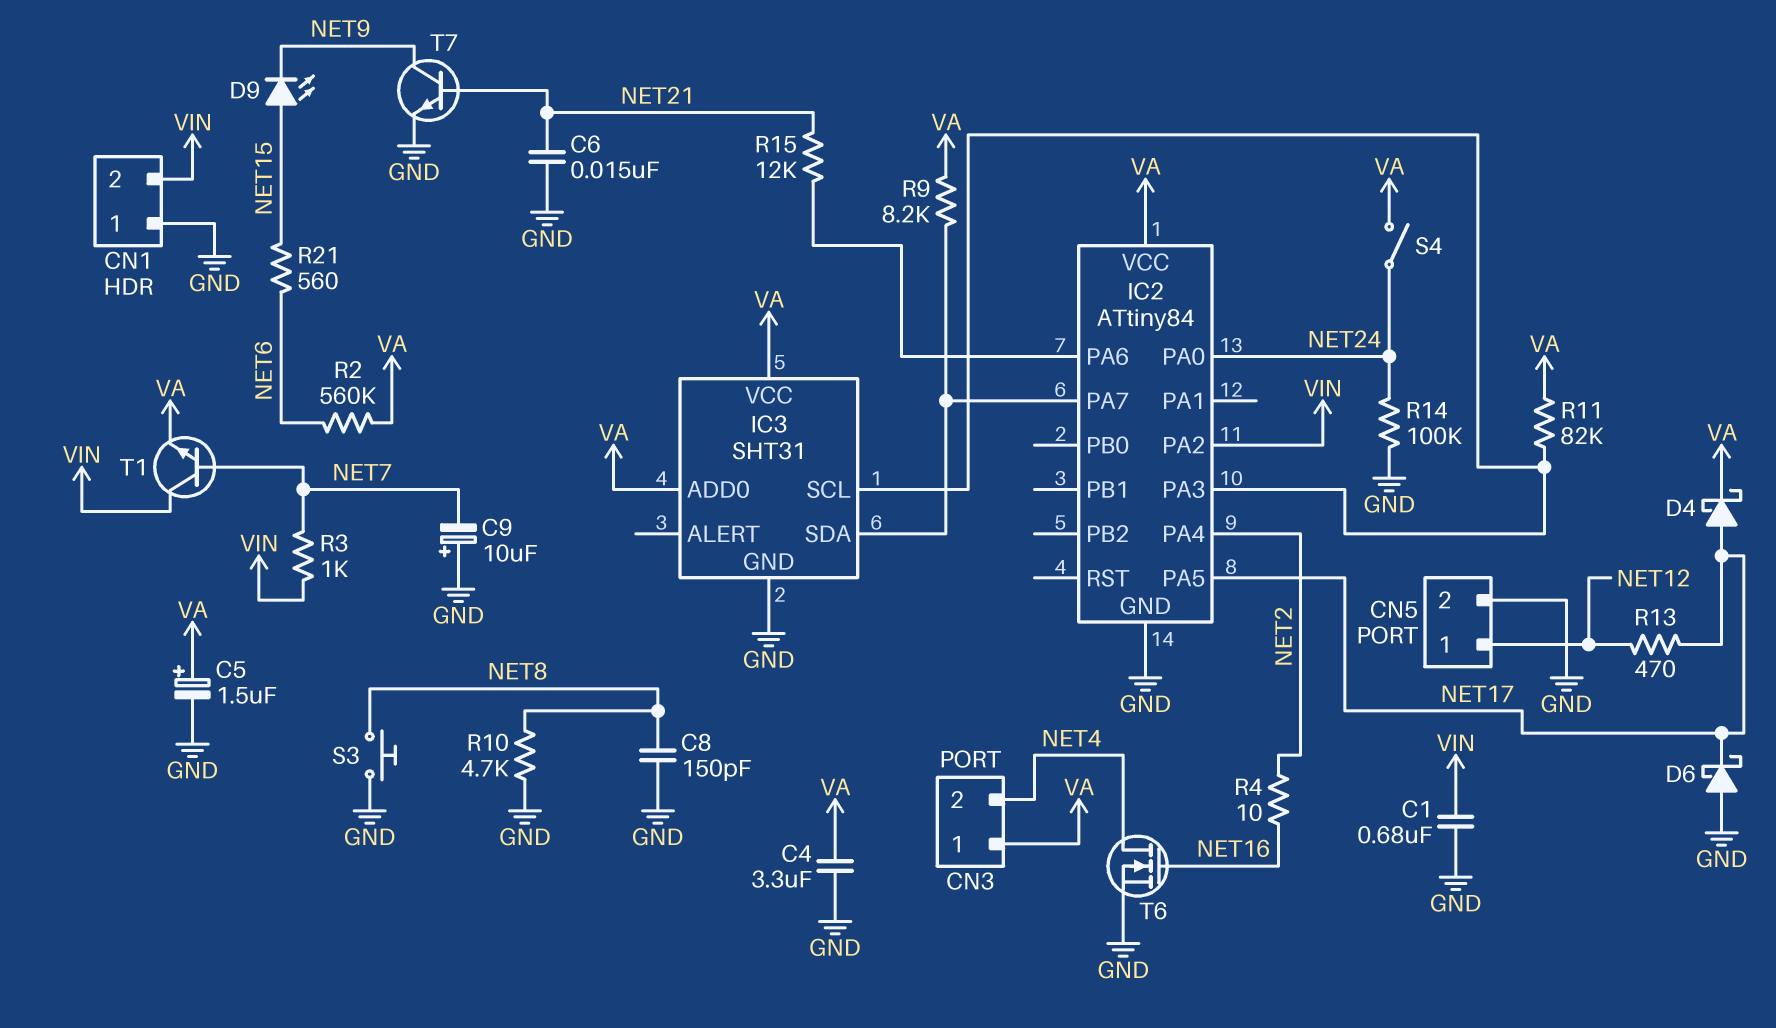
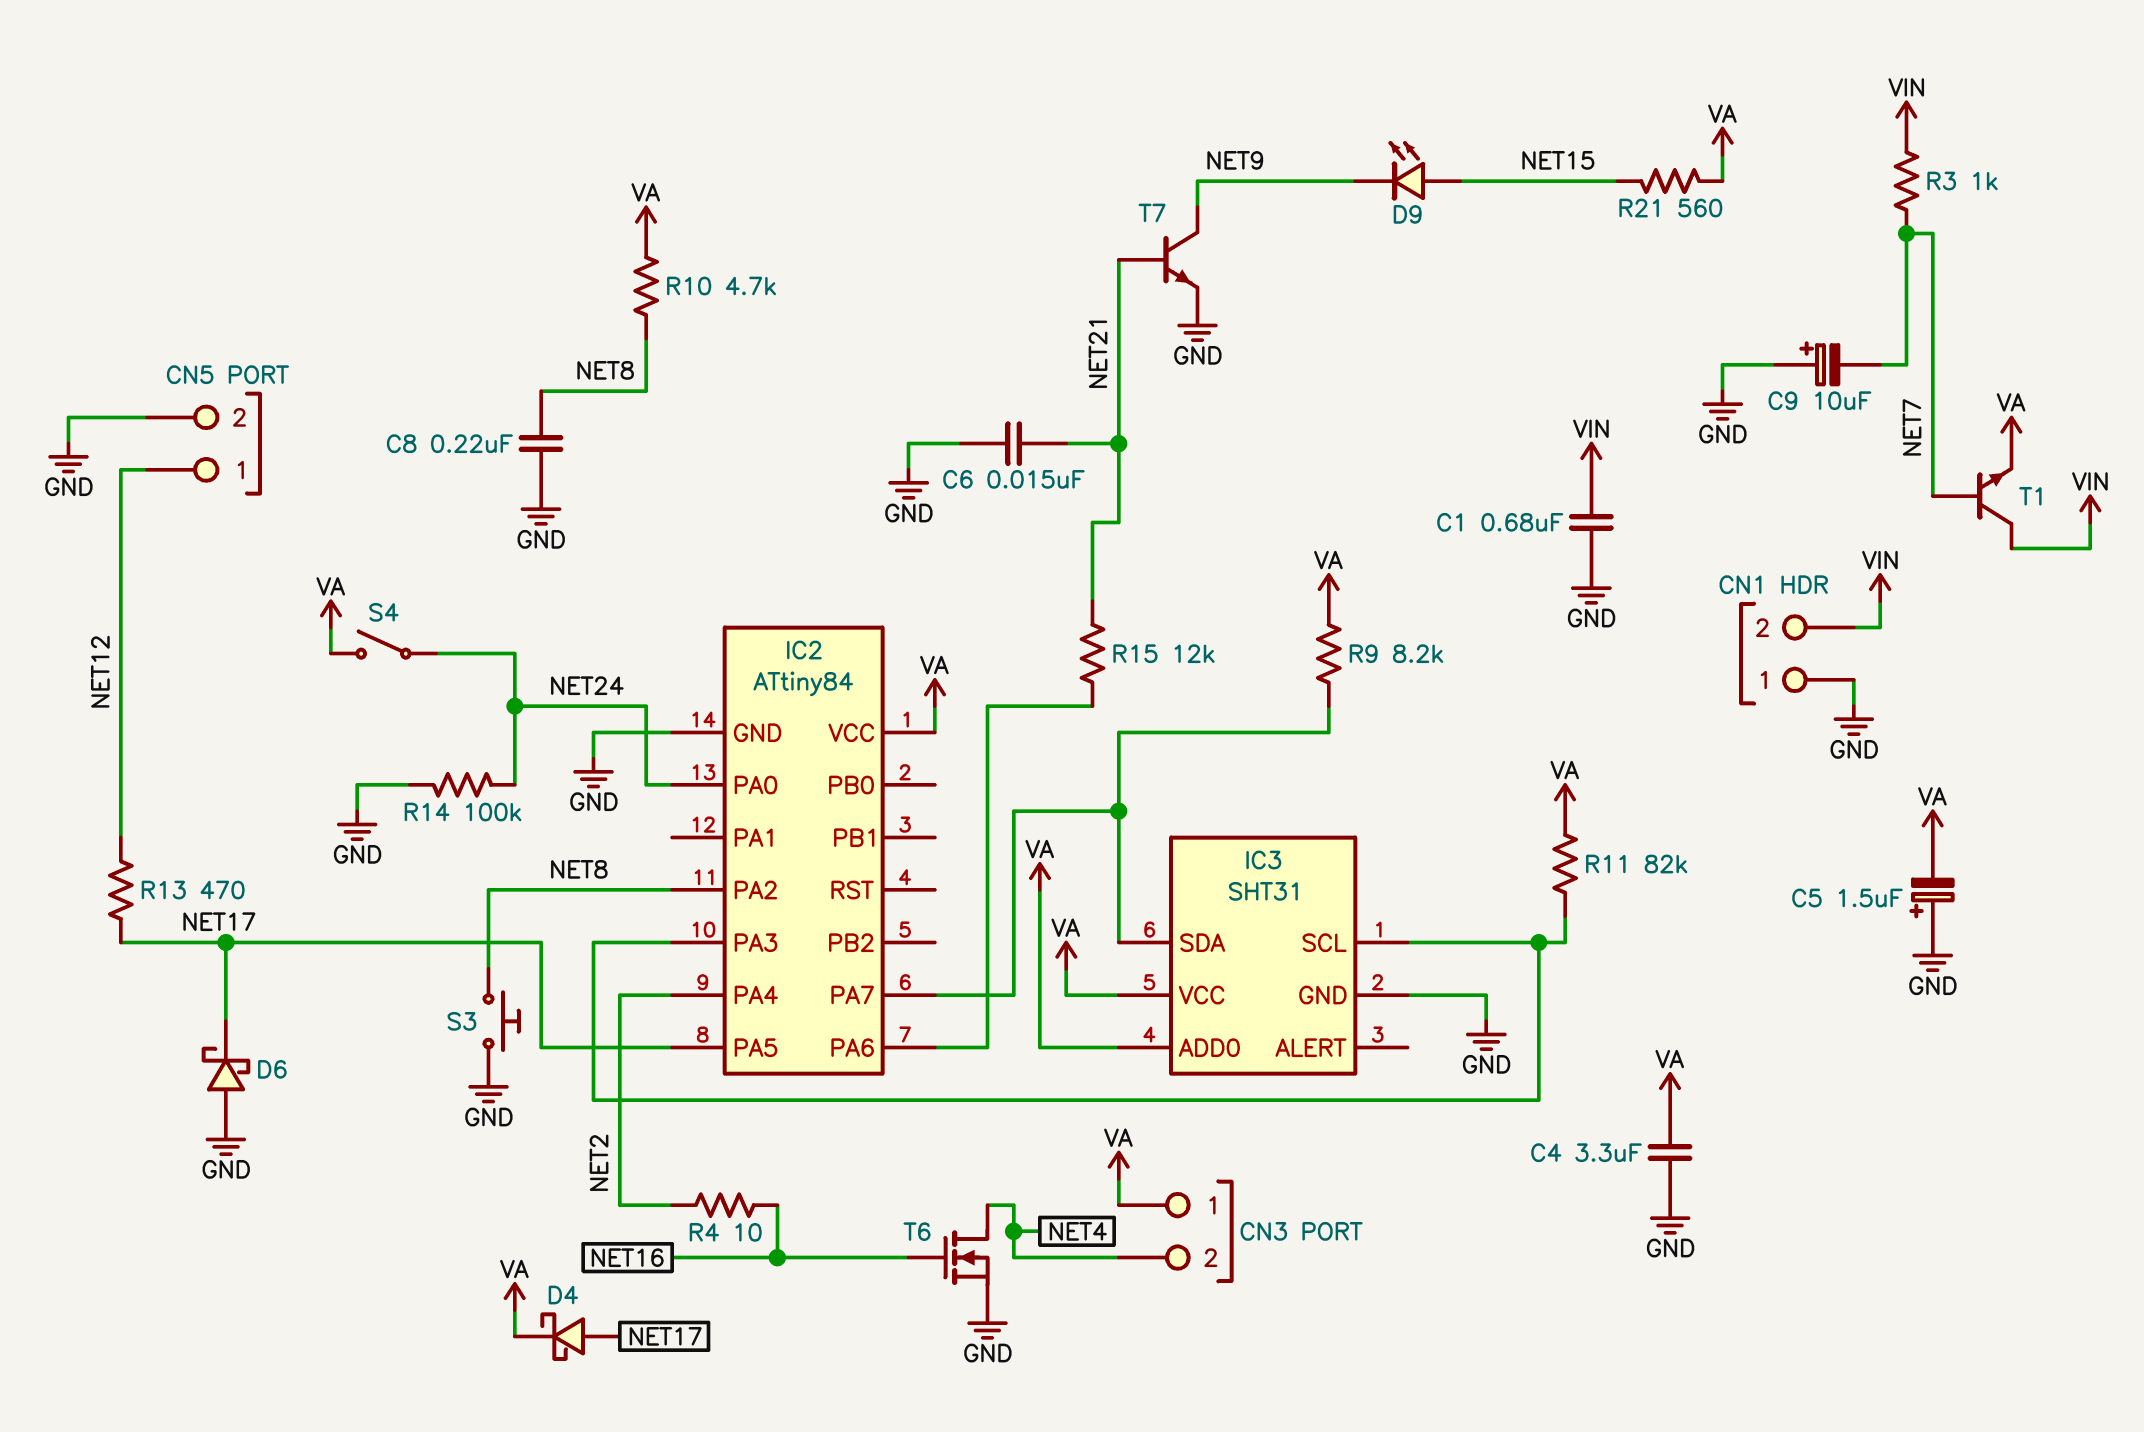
C5: 1.5uF (plus VA, minus GND) -> 1.5uF (plus GND, minus VA)
C8: 150pF (GND, NET8) -> 220nF (GND, NET8)
IC2 pin PA2: VIN -> NET8
R2: 560k (NET6, VA) -> none
R10: 4.7k (GND, NET8) -> 4.7k (NET8, VA)
R21: 560 (NET6, NET15) -> 560 (NET15, VA)

